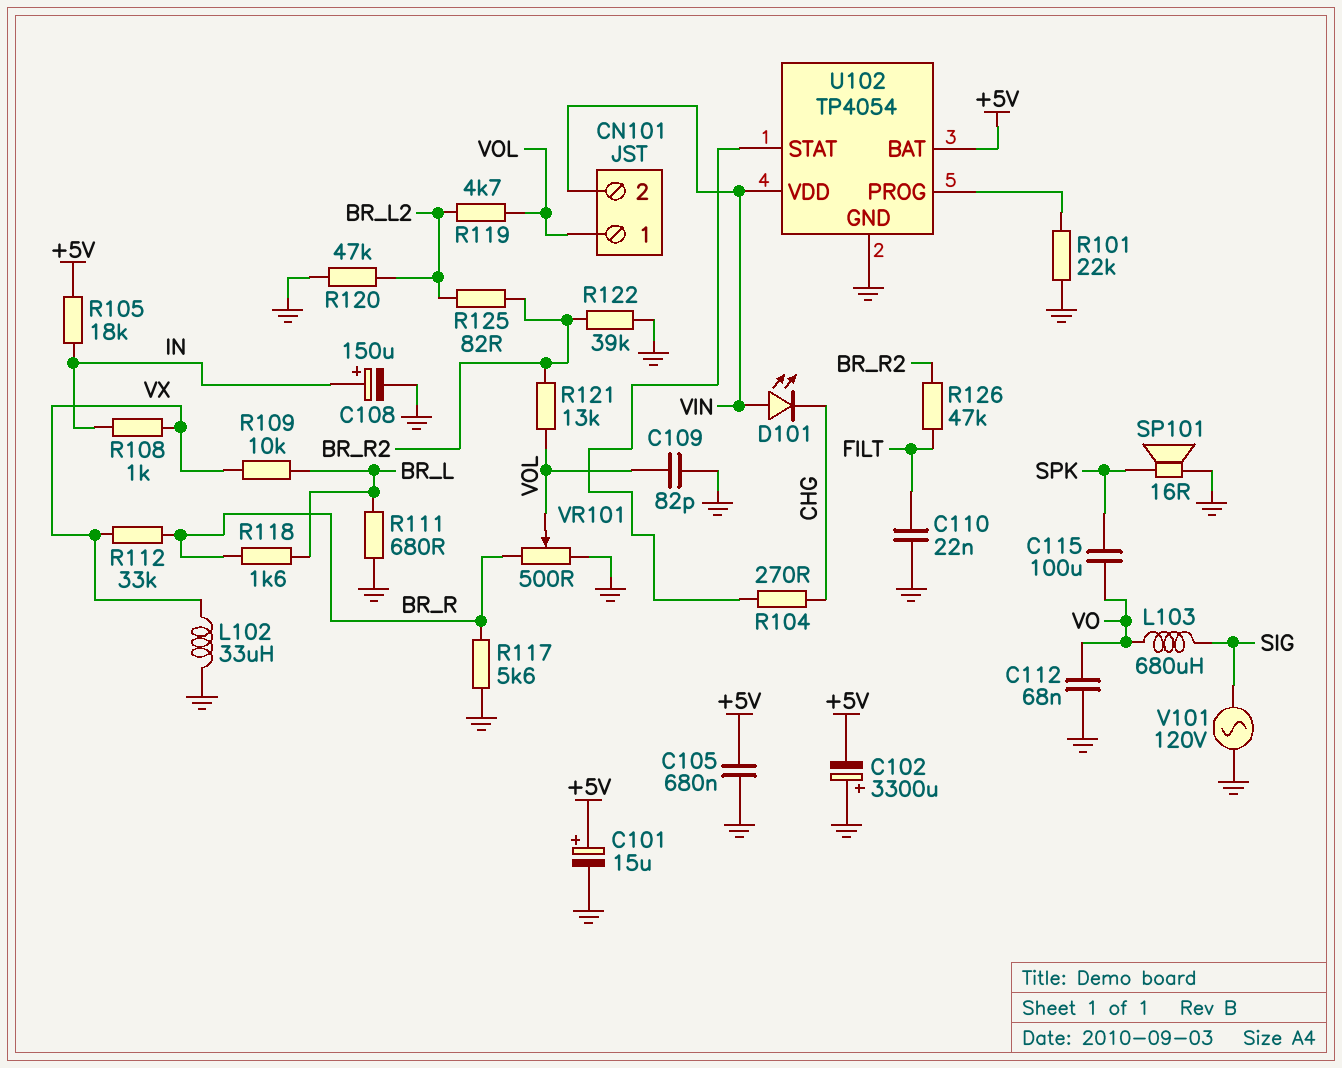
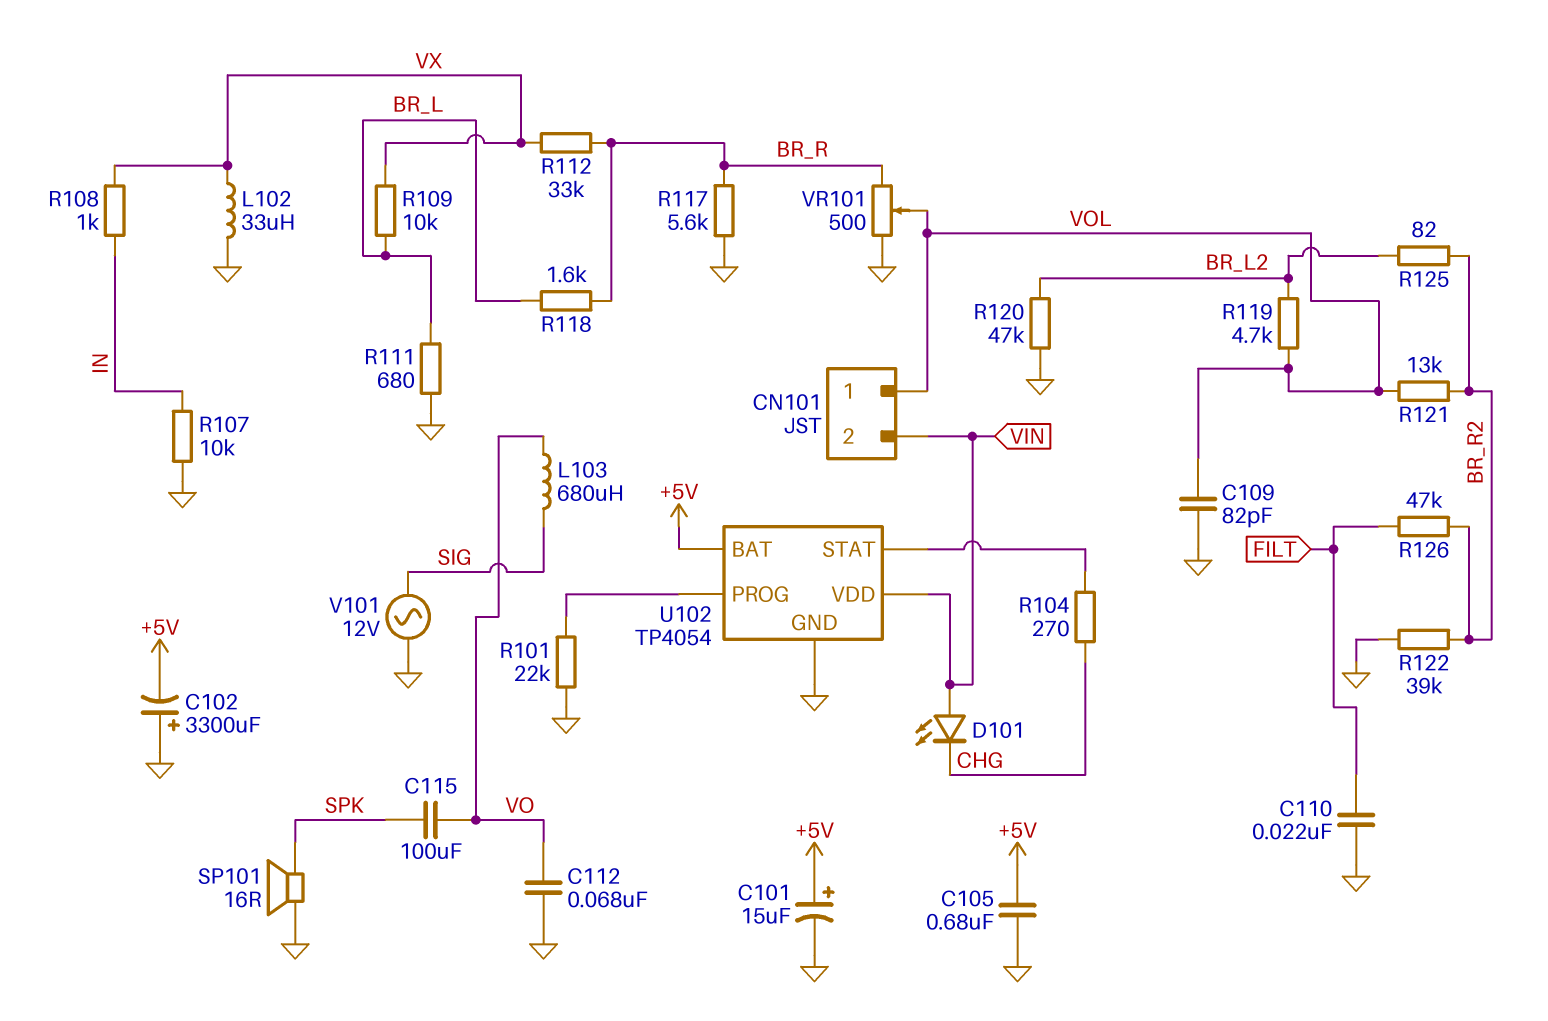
C108: 150uF (plus IN, minus GND) -> none
R105: 18k (+5V, IN) -> none
R107: none -> 10k (GND, IN)
V101: AC 120V (GND, SIG) -> AC 12V (GND, SIG)

